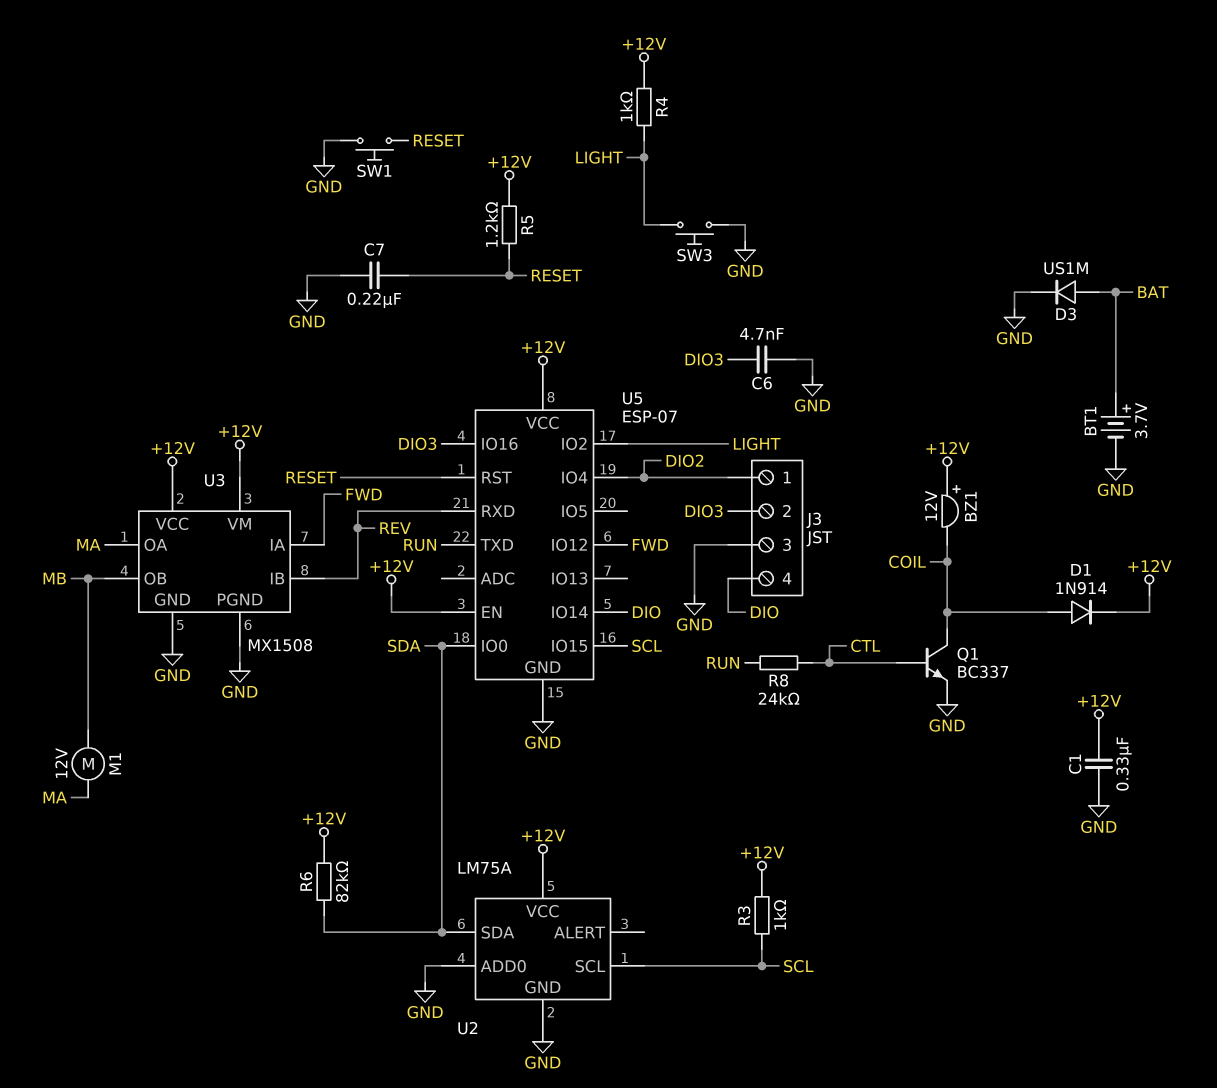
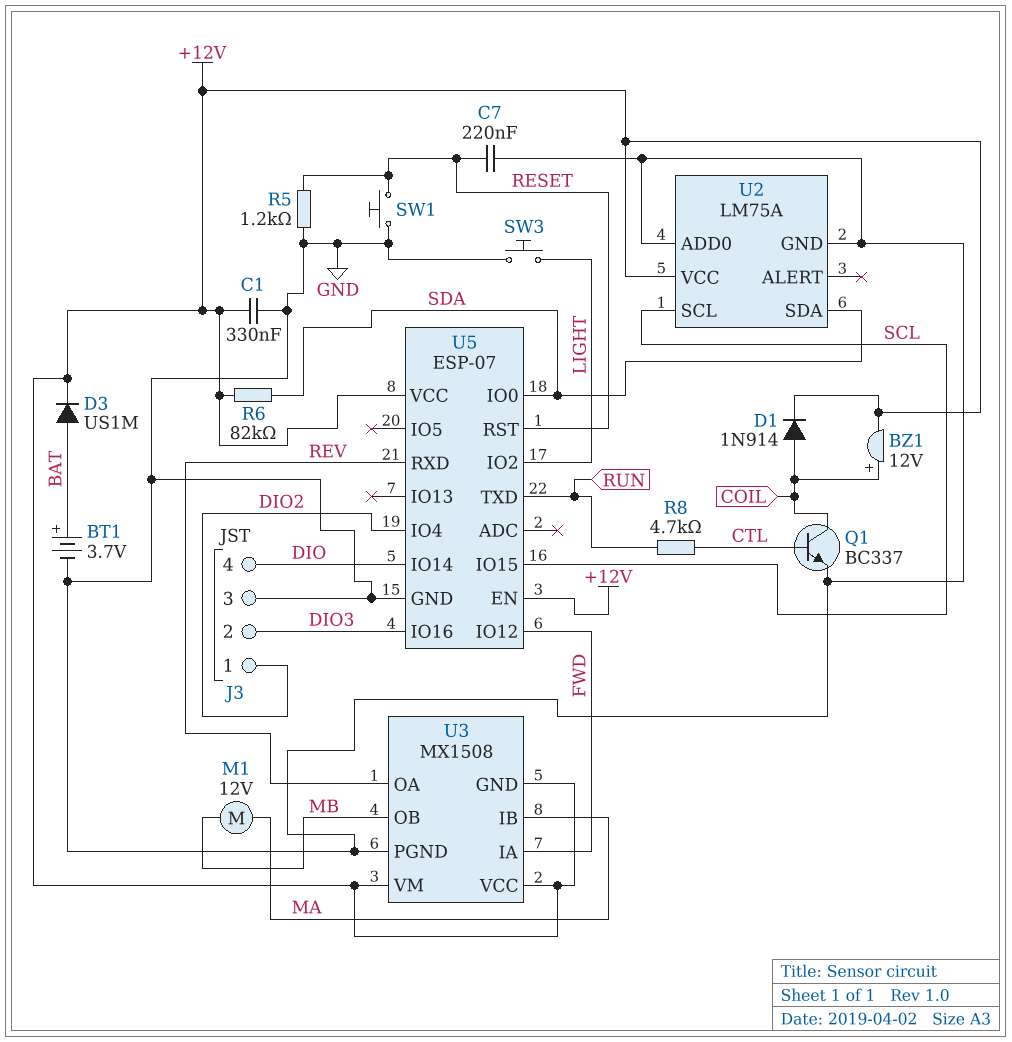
BZ1: buzzer 12V (plus +12V, minus COIL) -> buzzer 12V (plus COIL, minus +12V)
C6: 4.7nF (DIO3, GND) -> none
D3: diode US1M (A BAT, K GND) -> diode US1M (A BAT, K +12V)
R3: 1k (+12V, SCL) -> none
R4: 1k (+12V, LIGHT) -> none
R5: 1.2k (+12V, RESET) -> 1.2k (GND, RESET)
R8: 24k (CTL, RUN) -> 4.7k (CTL, RUN)
U3 pin GND: GND -> +12V
U3 pin IB: REV -> MA
U3 pin OA: MA -> REV

